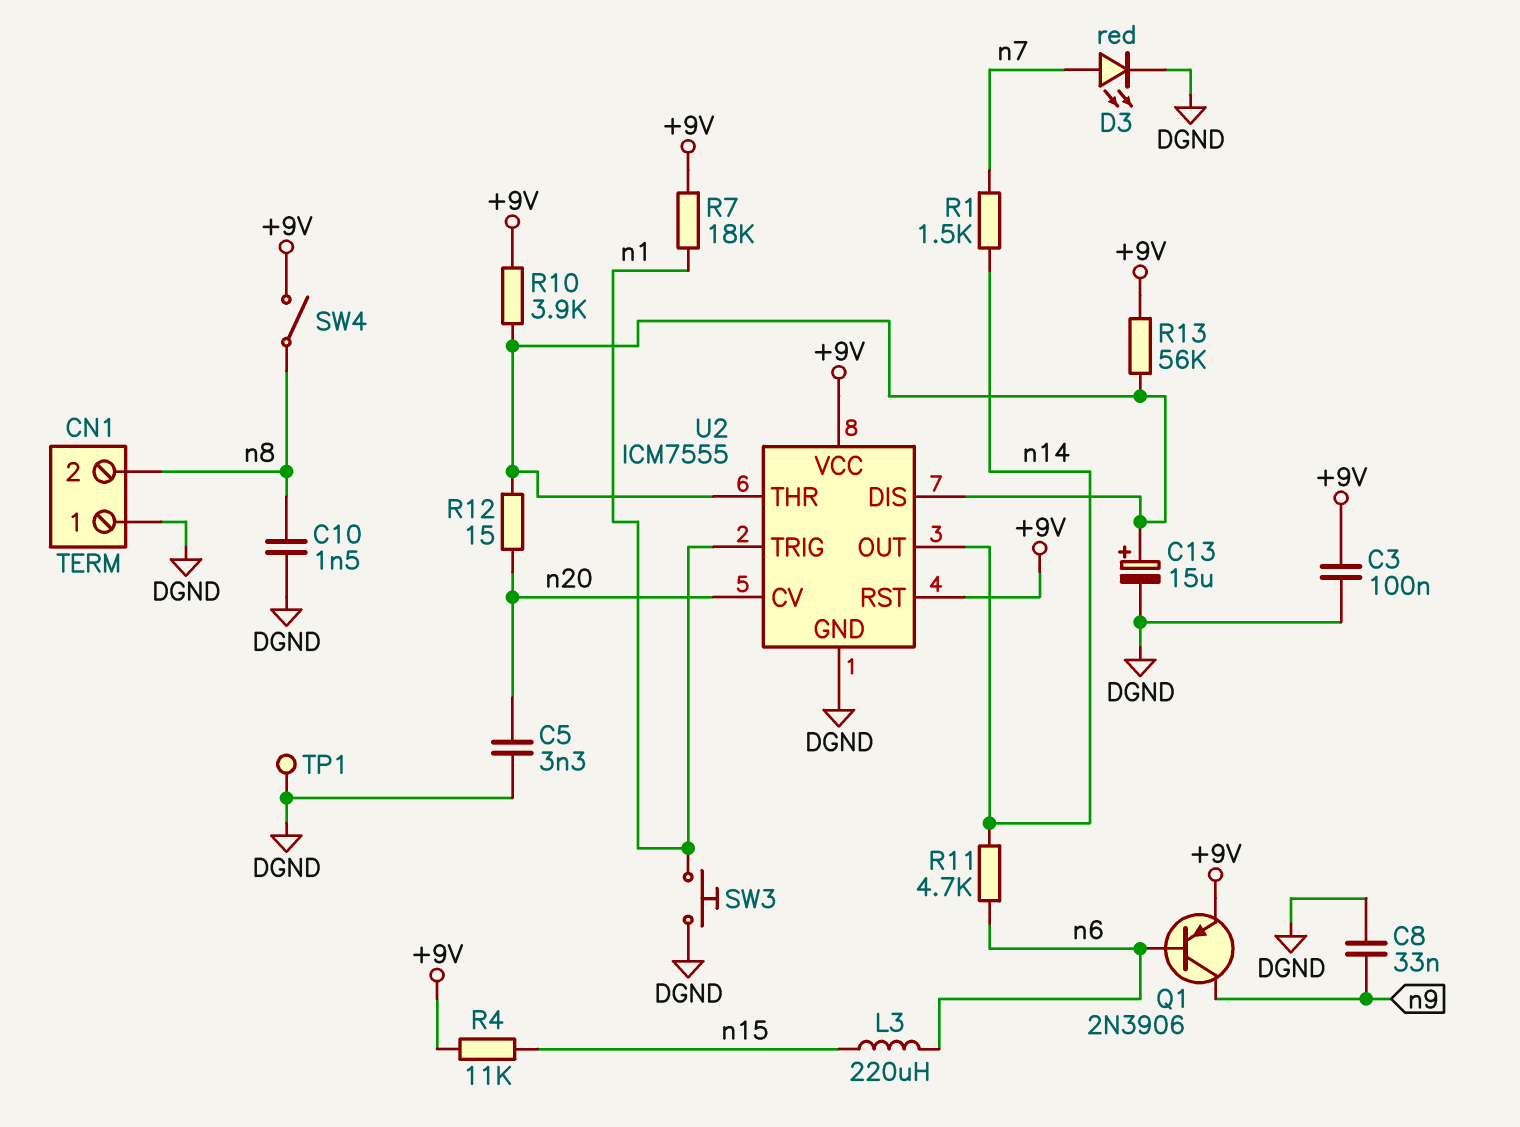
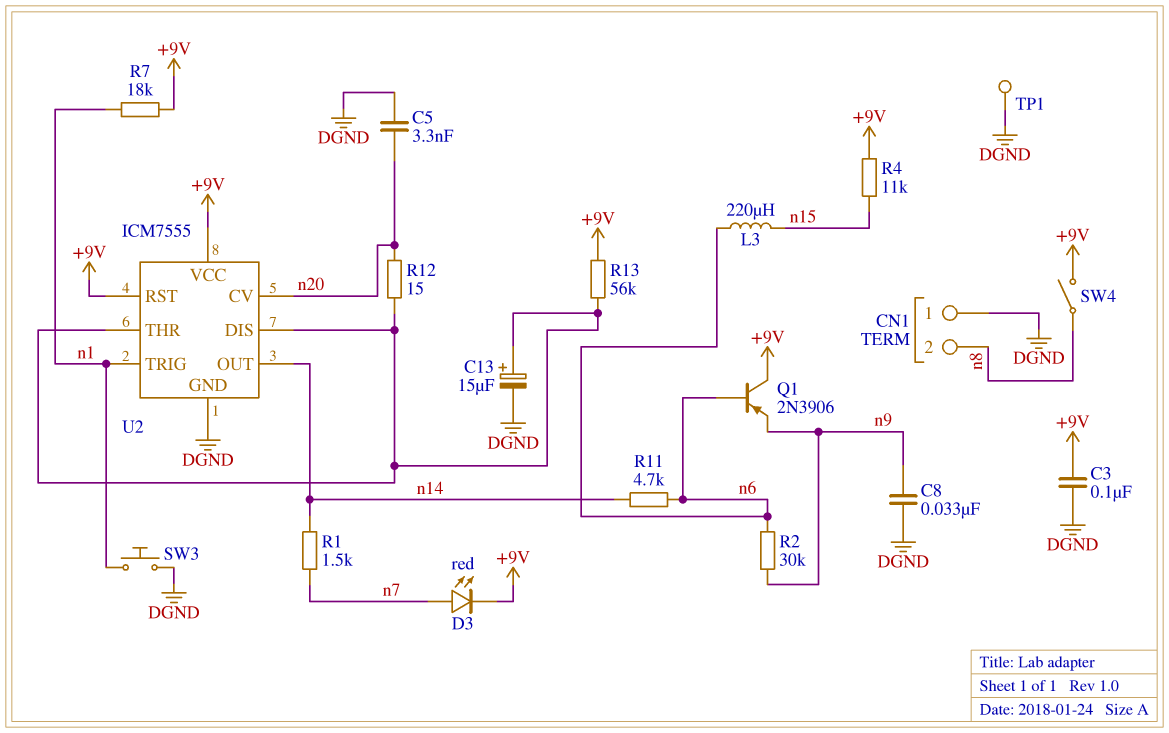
C10: 1.5nF (DGND, n8) -> none
D3: LED red (A n7, K DGND) -> LED red (A n7, K +9V)
Q1: PNP 2N3906 (B n6, C n9, E +9V) -> PNP 2N3906 (B n6, C +9V, E n9)
R2: none -> 30k (n6, n9)
R10: 3.9k (+9V, U2/DIS) -> none

